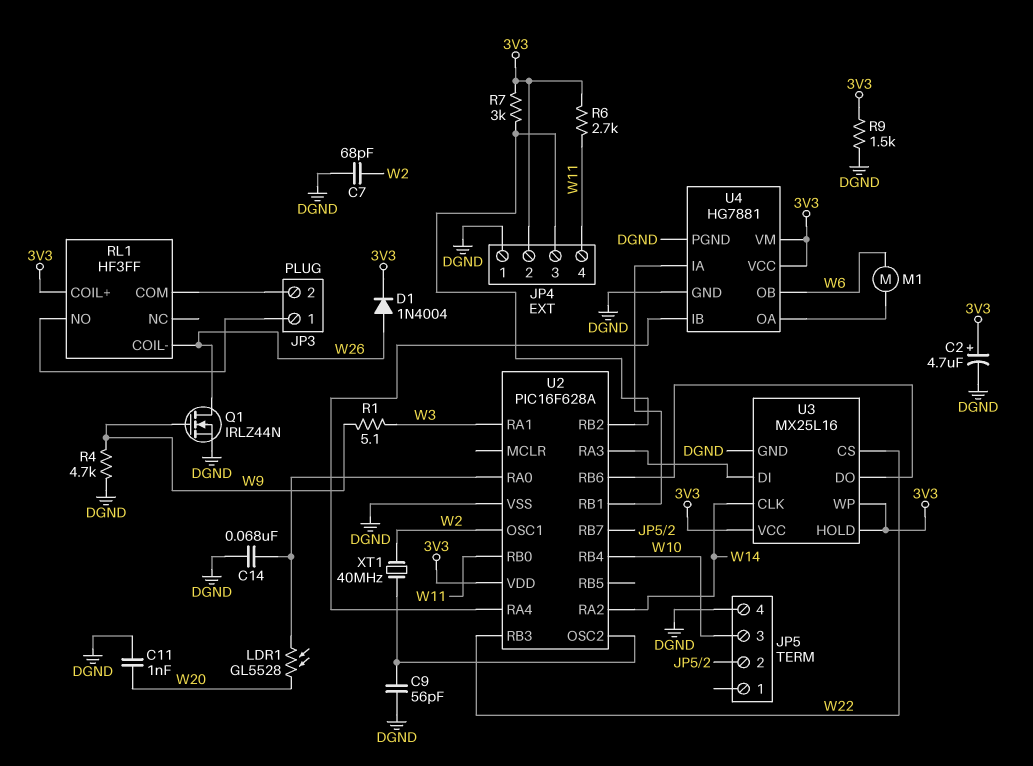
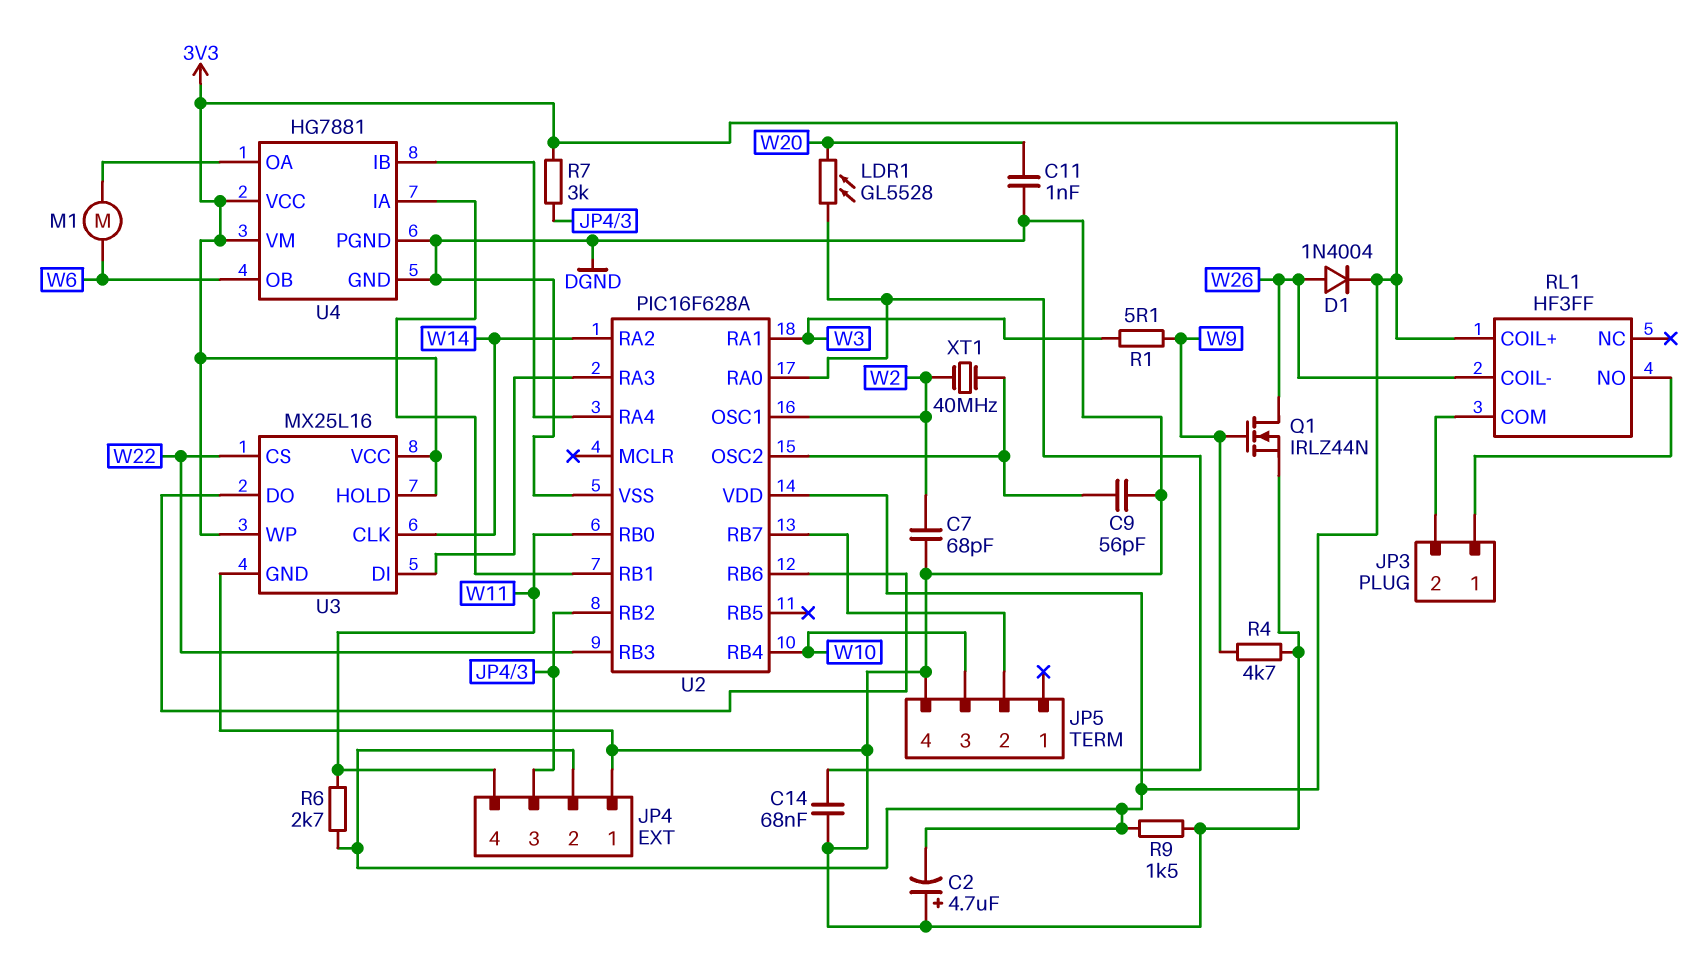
C2: 4.7uF (plus 3V3, minus DGND) -> 4.7uF (plus DGND, minus 3V3)

